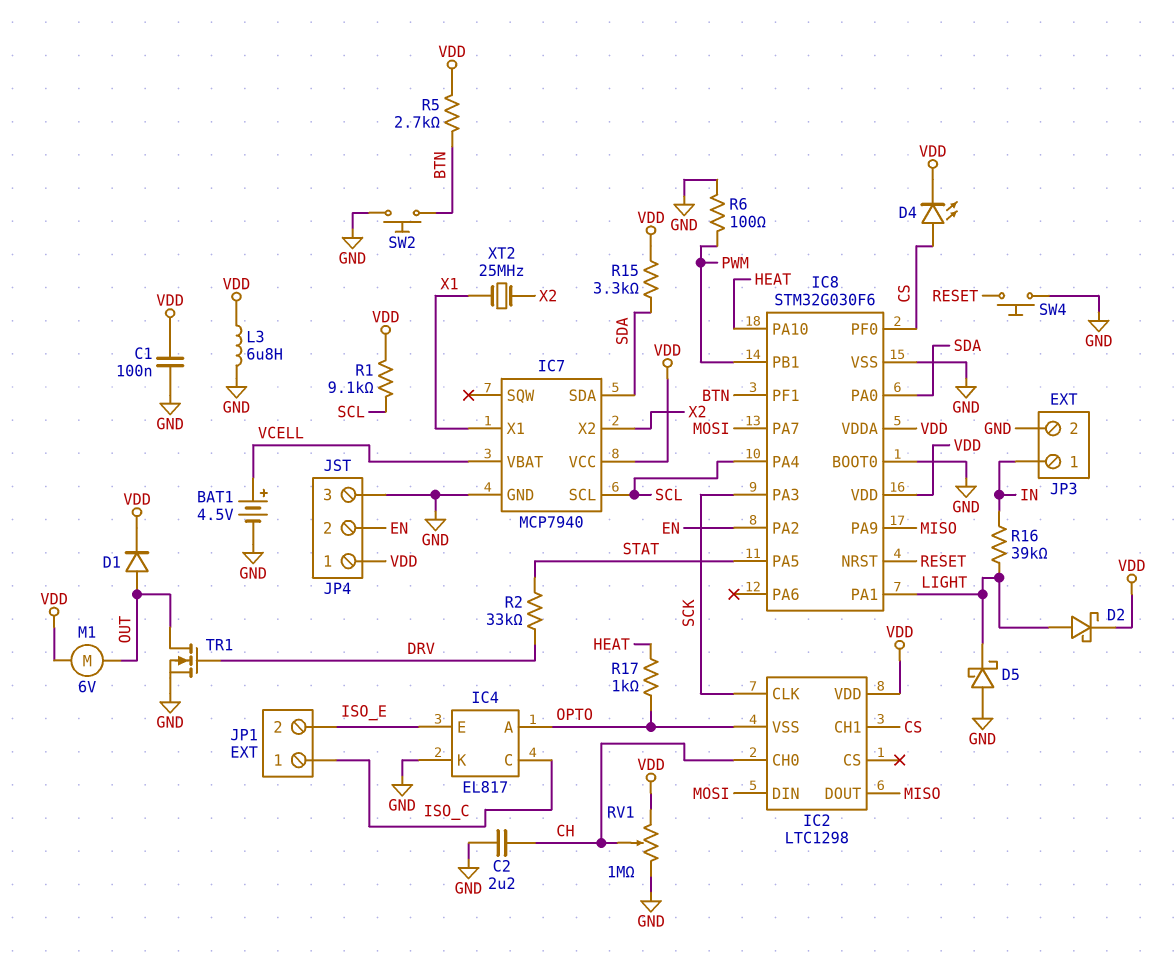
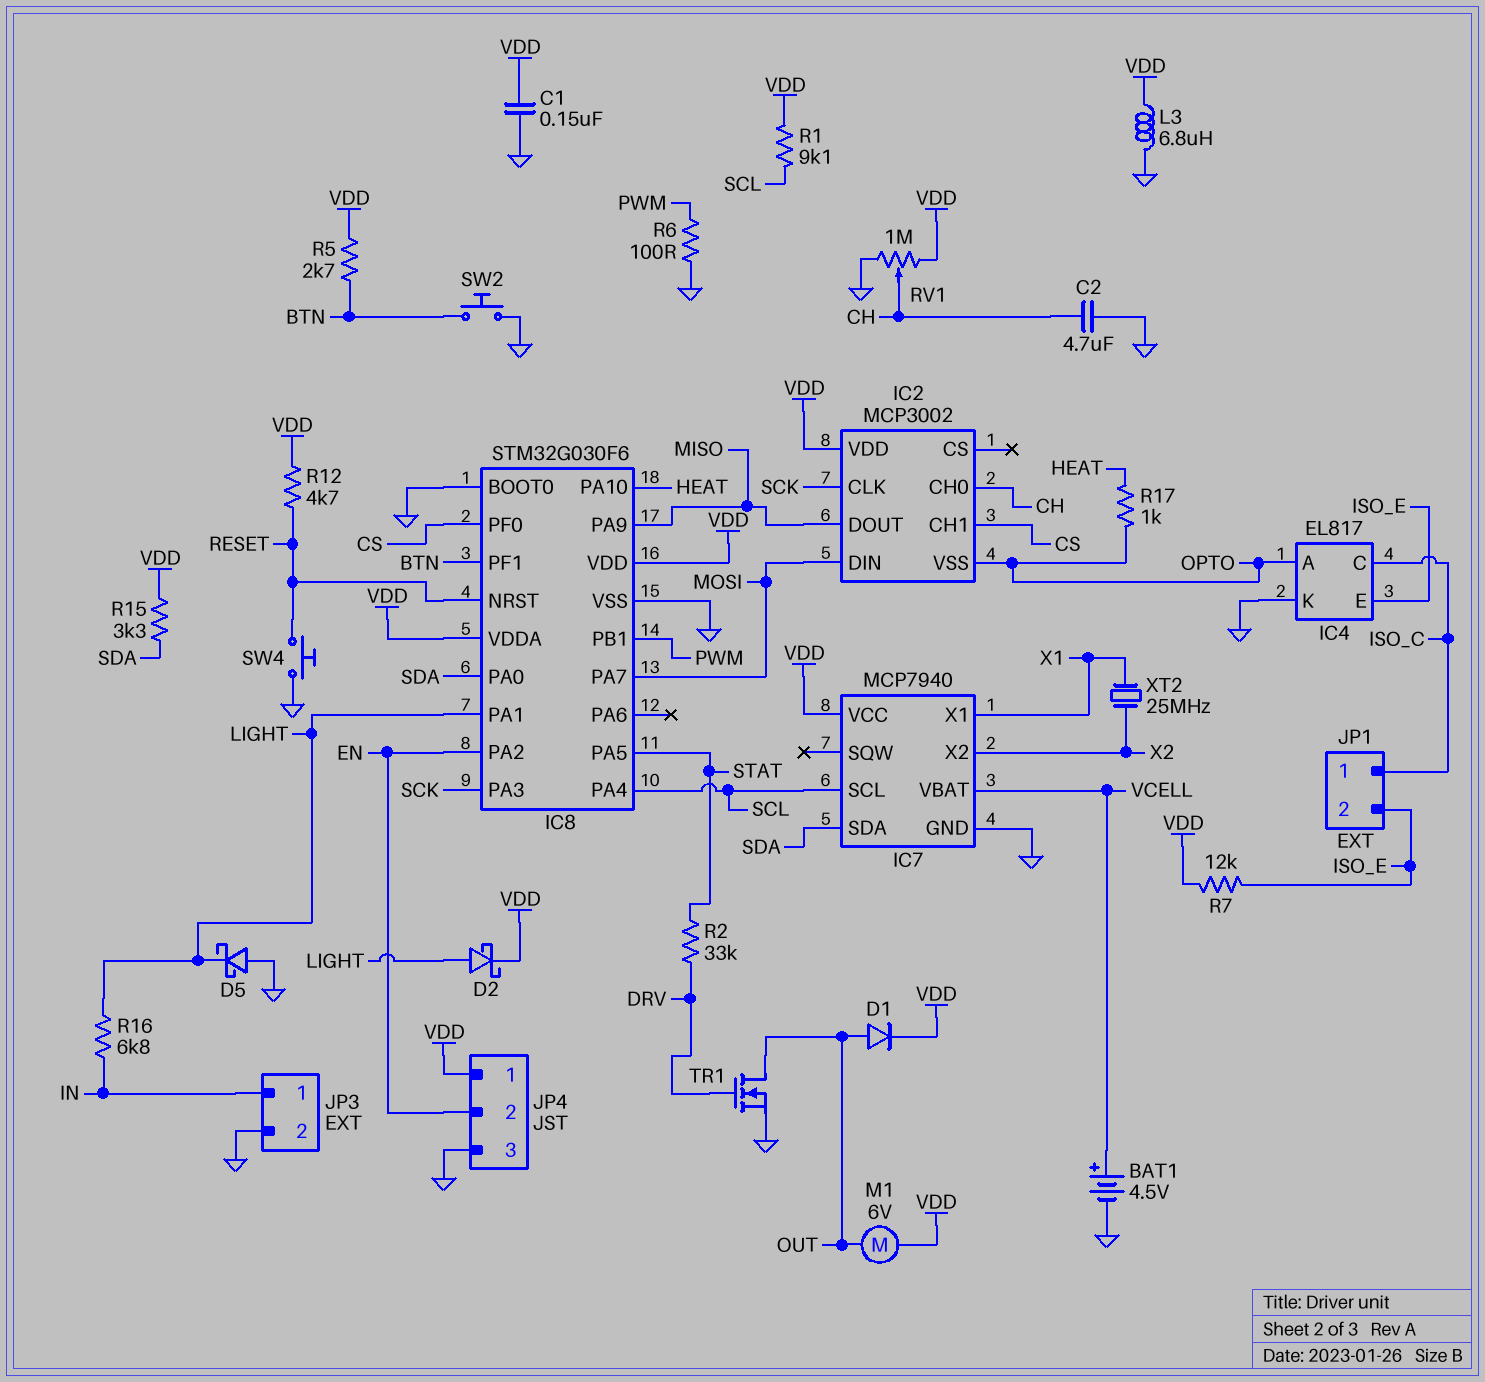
C1: 100nF (GND, VDD) -> 150nF (GND, VDD)
C2: 2.2uF (CH, GND) -> 4.7uF (CH, GND)
D4: LED (A CS, K VDD) -> none
IC2: LTC1298 -> MCP3002
R7: none -> 12k (ISO_E, VDD)
R12: none -> 4.7k (RESET, VDD)
R16: 39k (IN, LIGHT) -> 6.8k (IN, LIGHT)

